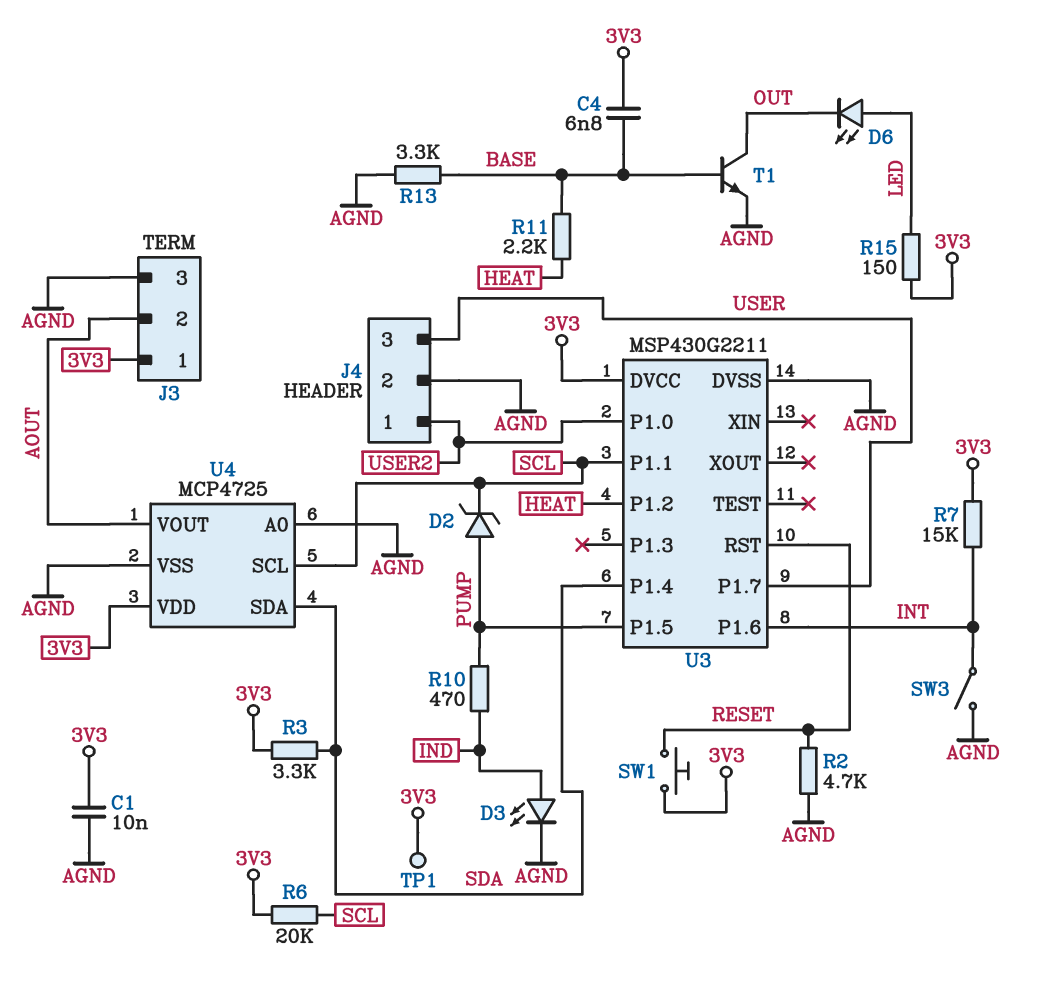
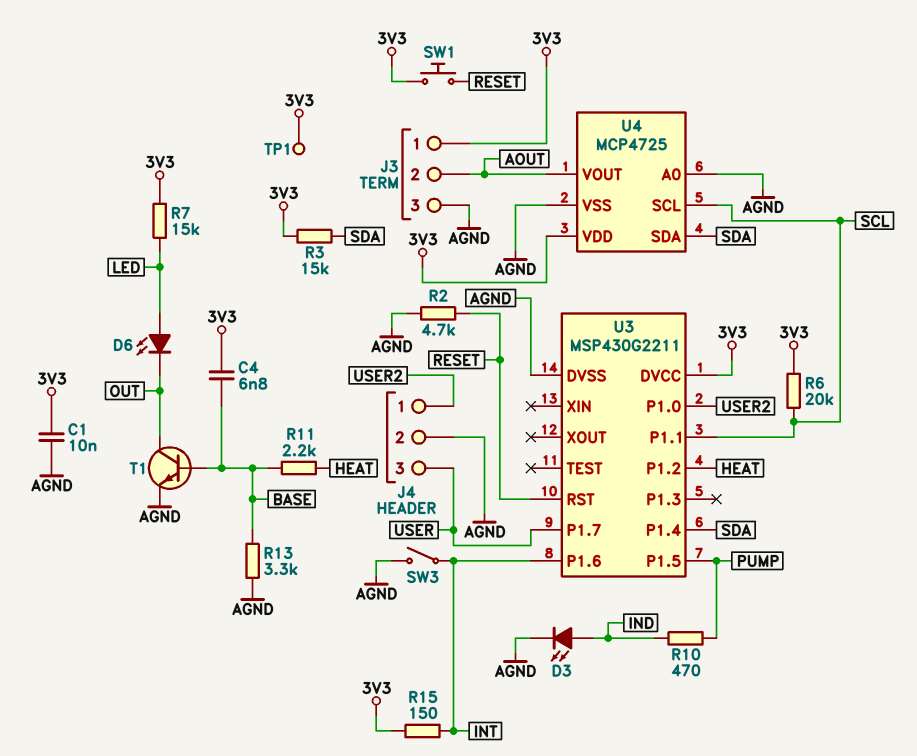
D2: zener (A PUMP, K SCL) -> none
R3: 3.3k (3V3, SDA) -> 15k (3V3, SDA)
R7: 15k (3V3, INT) -> 15k (3V3, LED)
R15: 150 (3V3, LED) -> 150 (3V3, INT)

